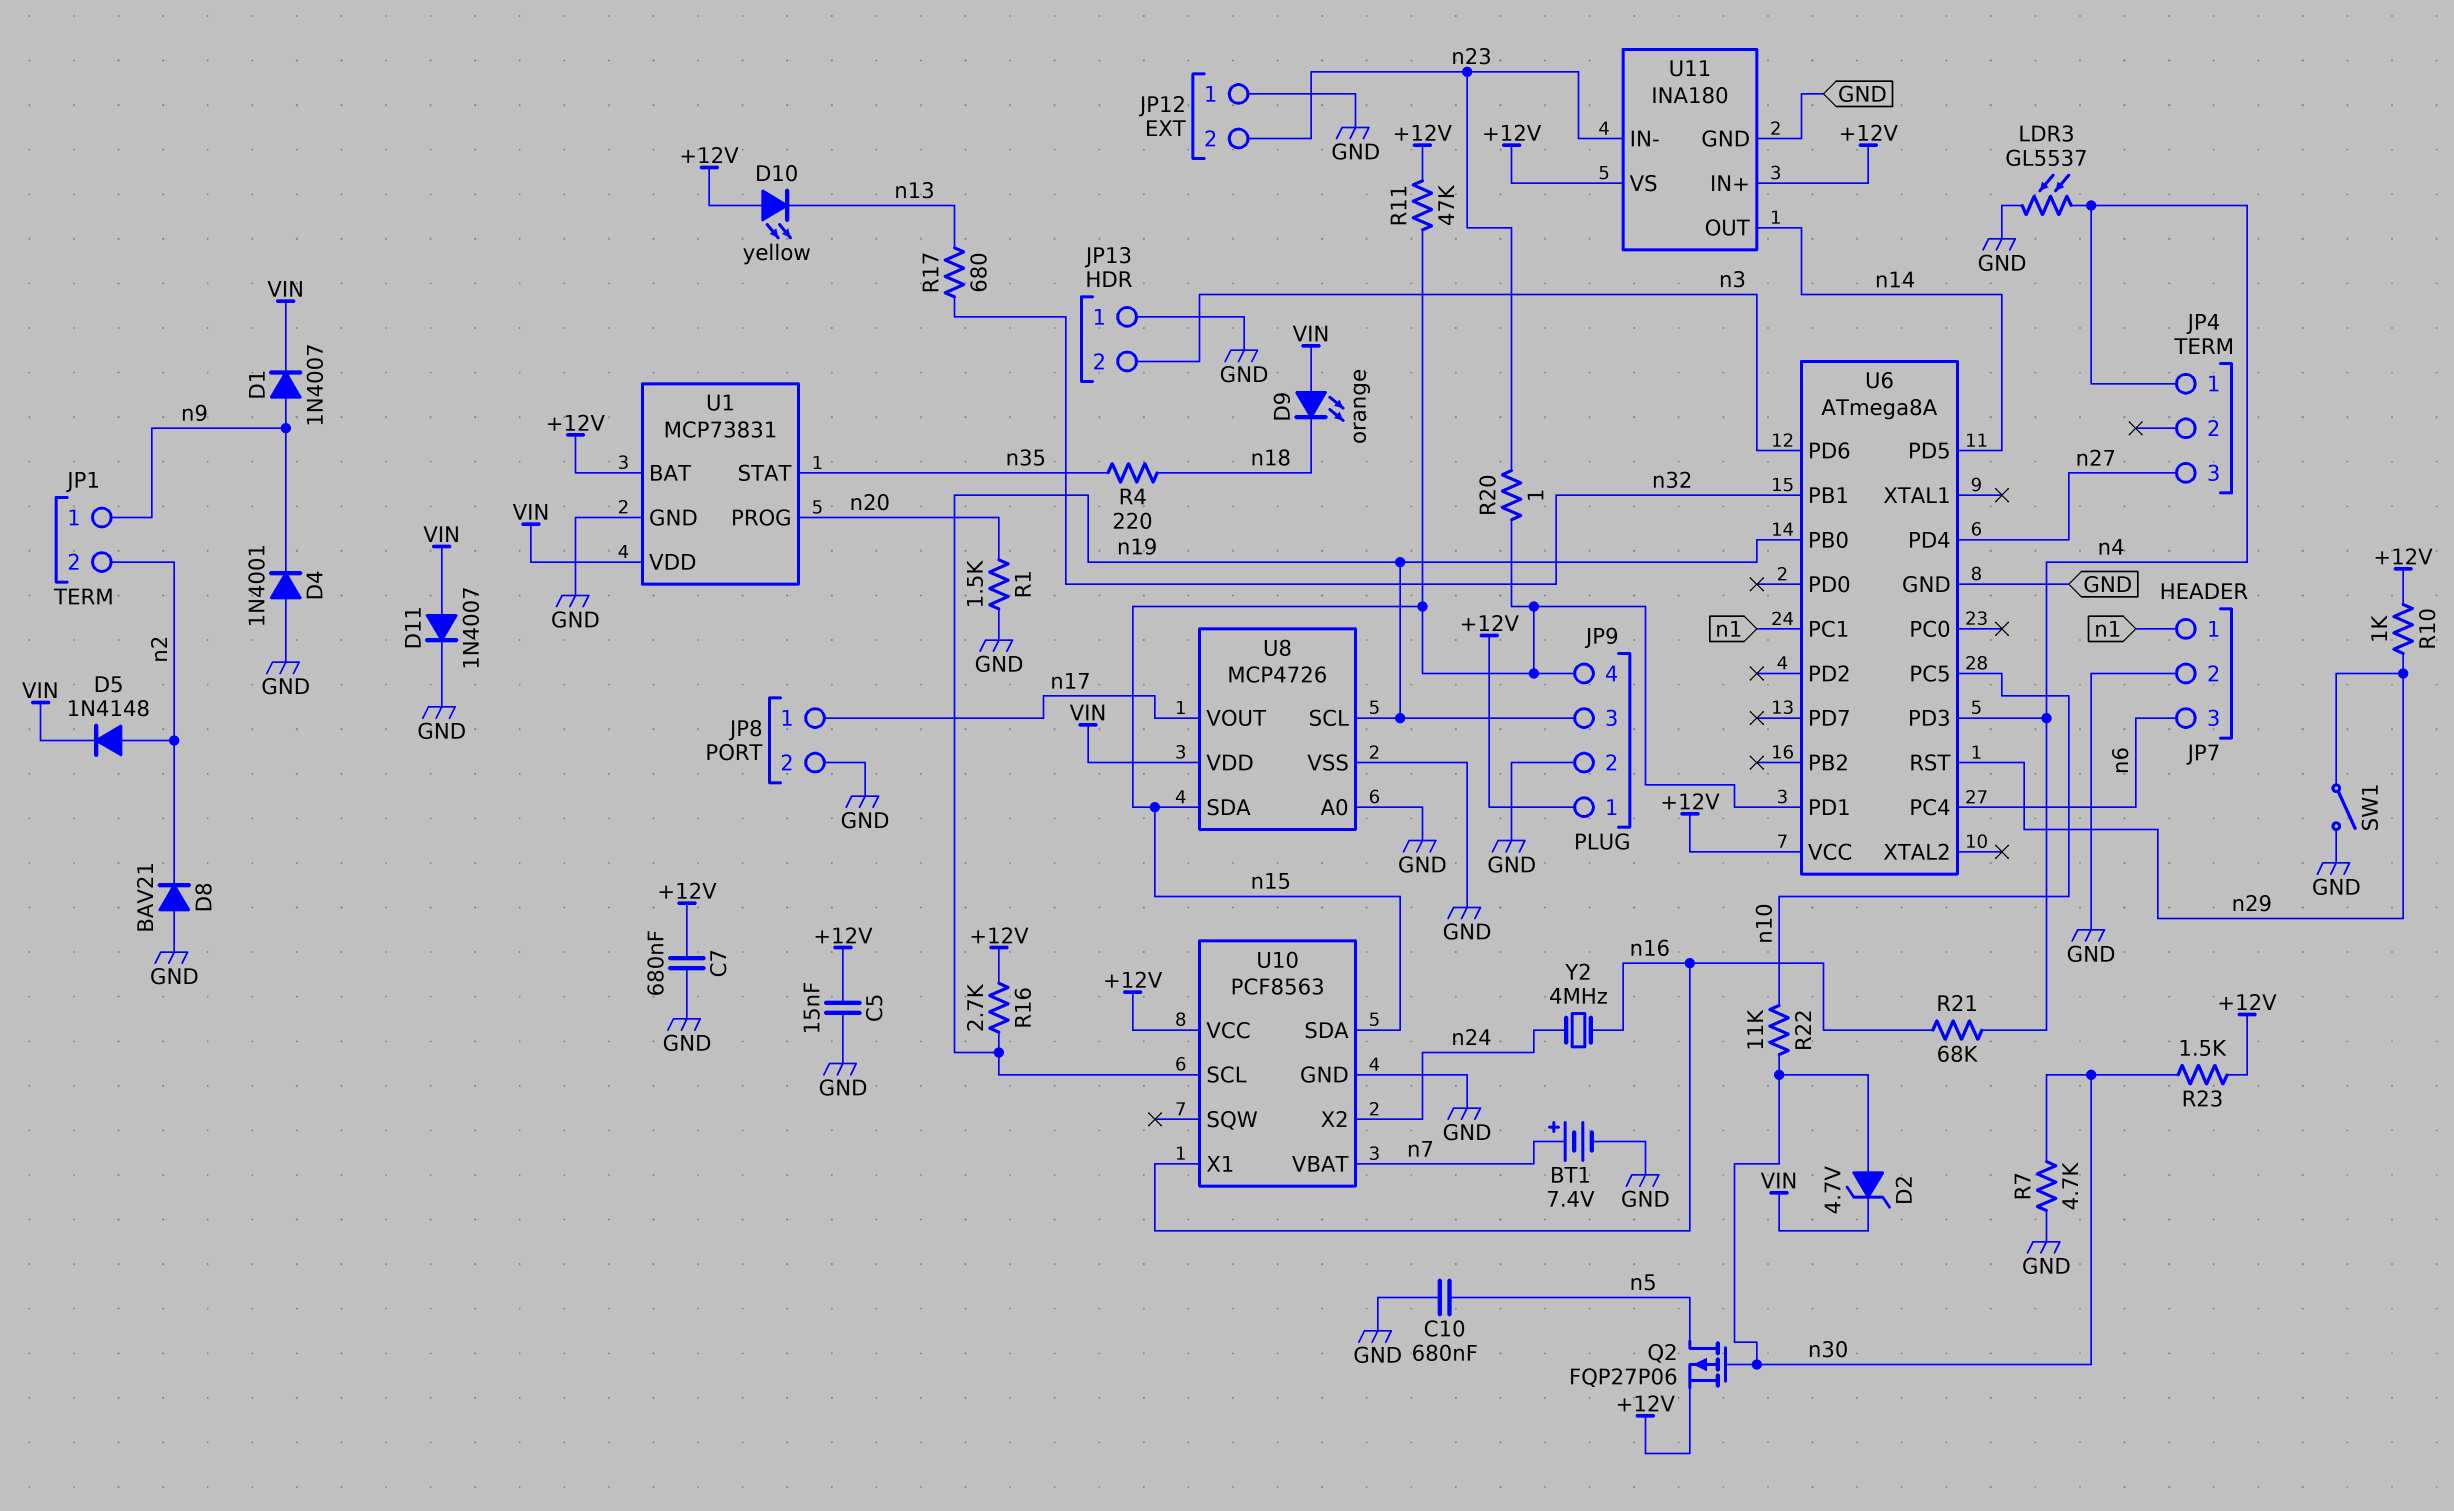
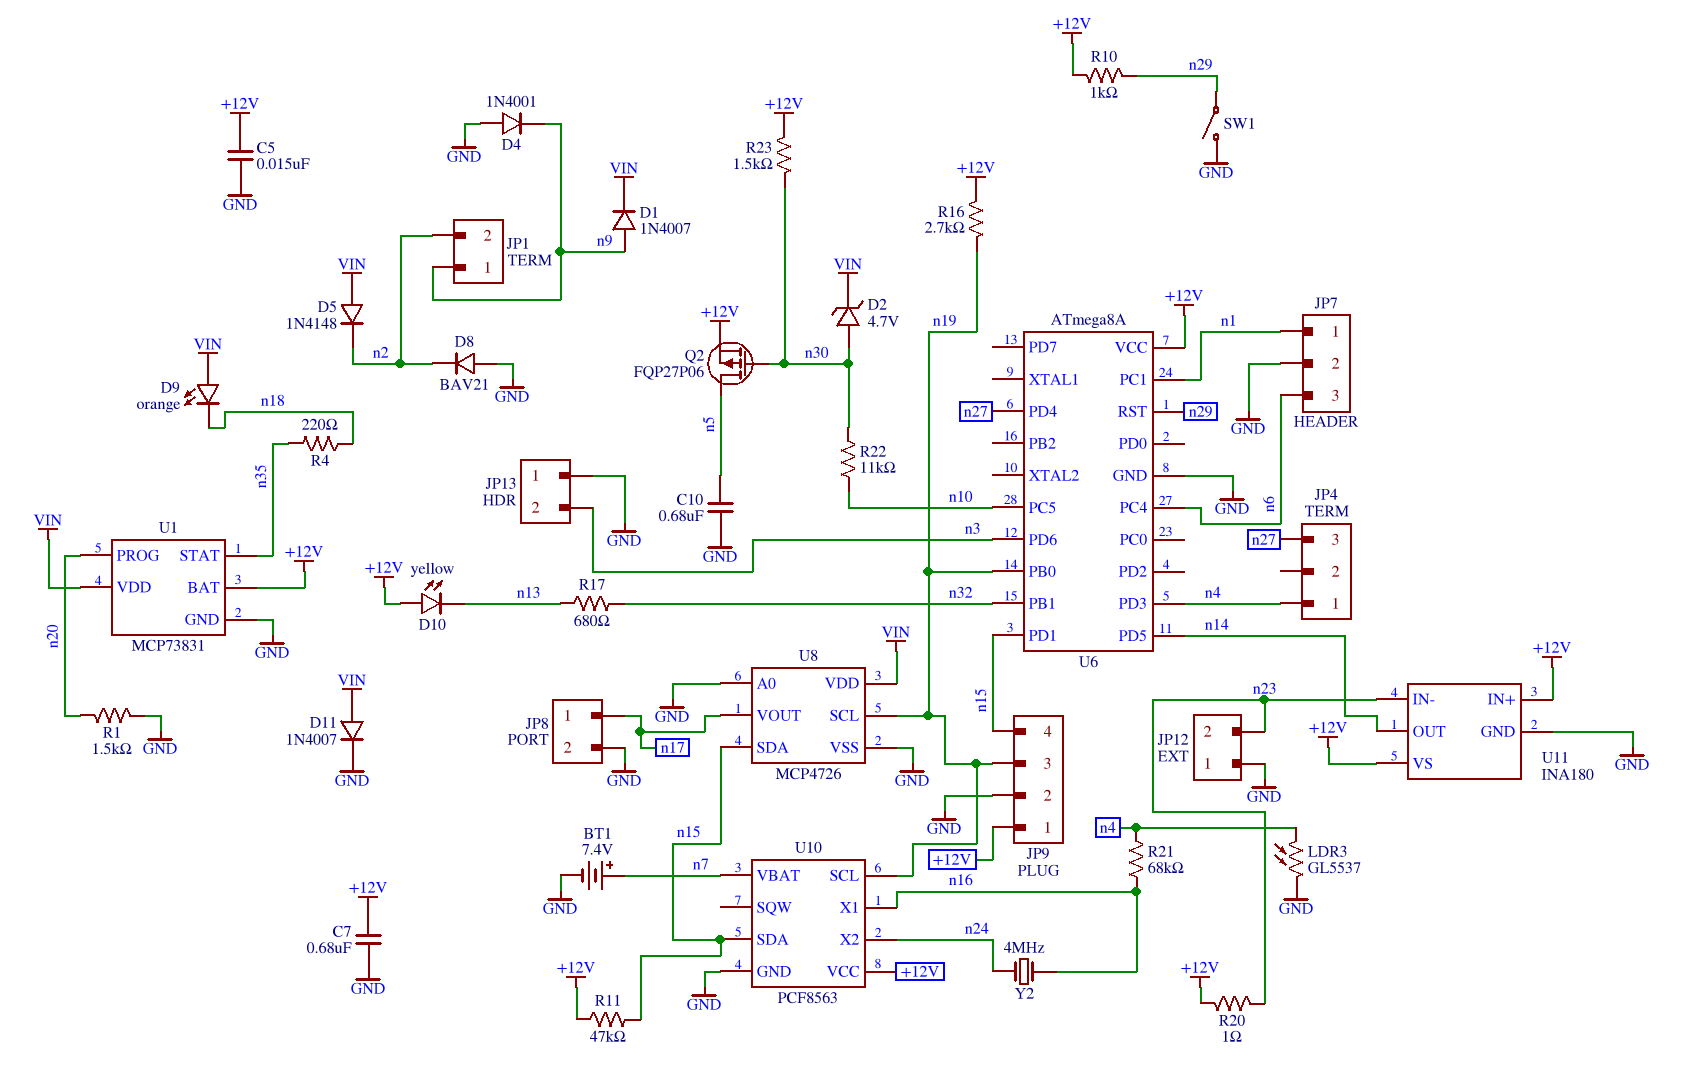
D5: diode 1N4148 (A n2, K VIN) -> diode 1N4148 (A VIN, K n2)
R7: 4.7k (GND, n30) -> none
R20: 1 (n15, n23) -> 1 (+12V, n23)

